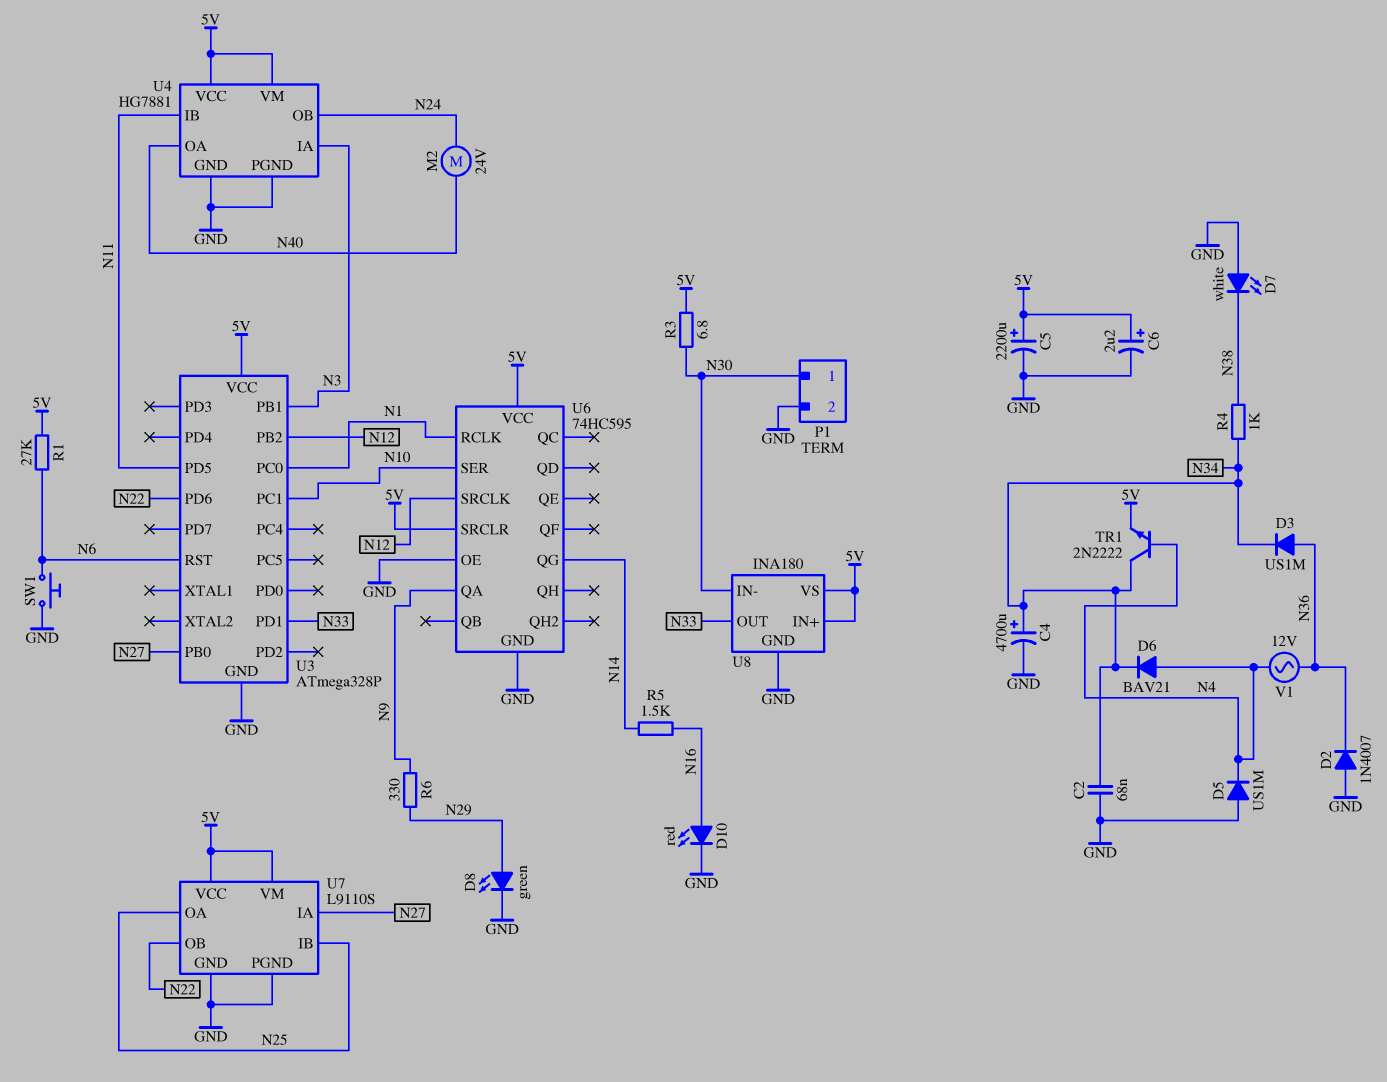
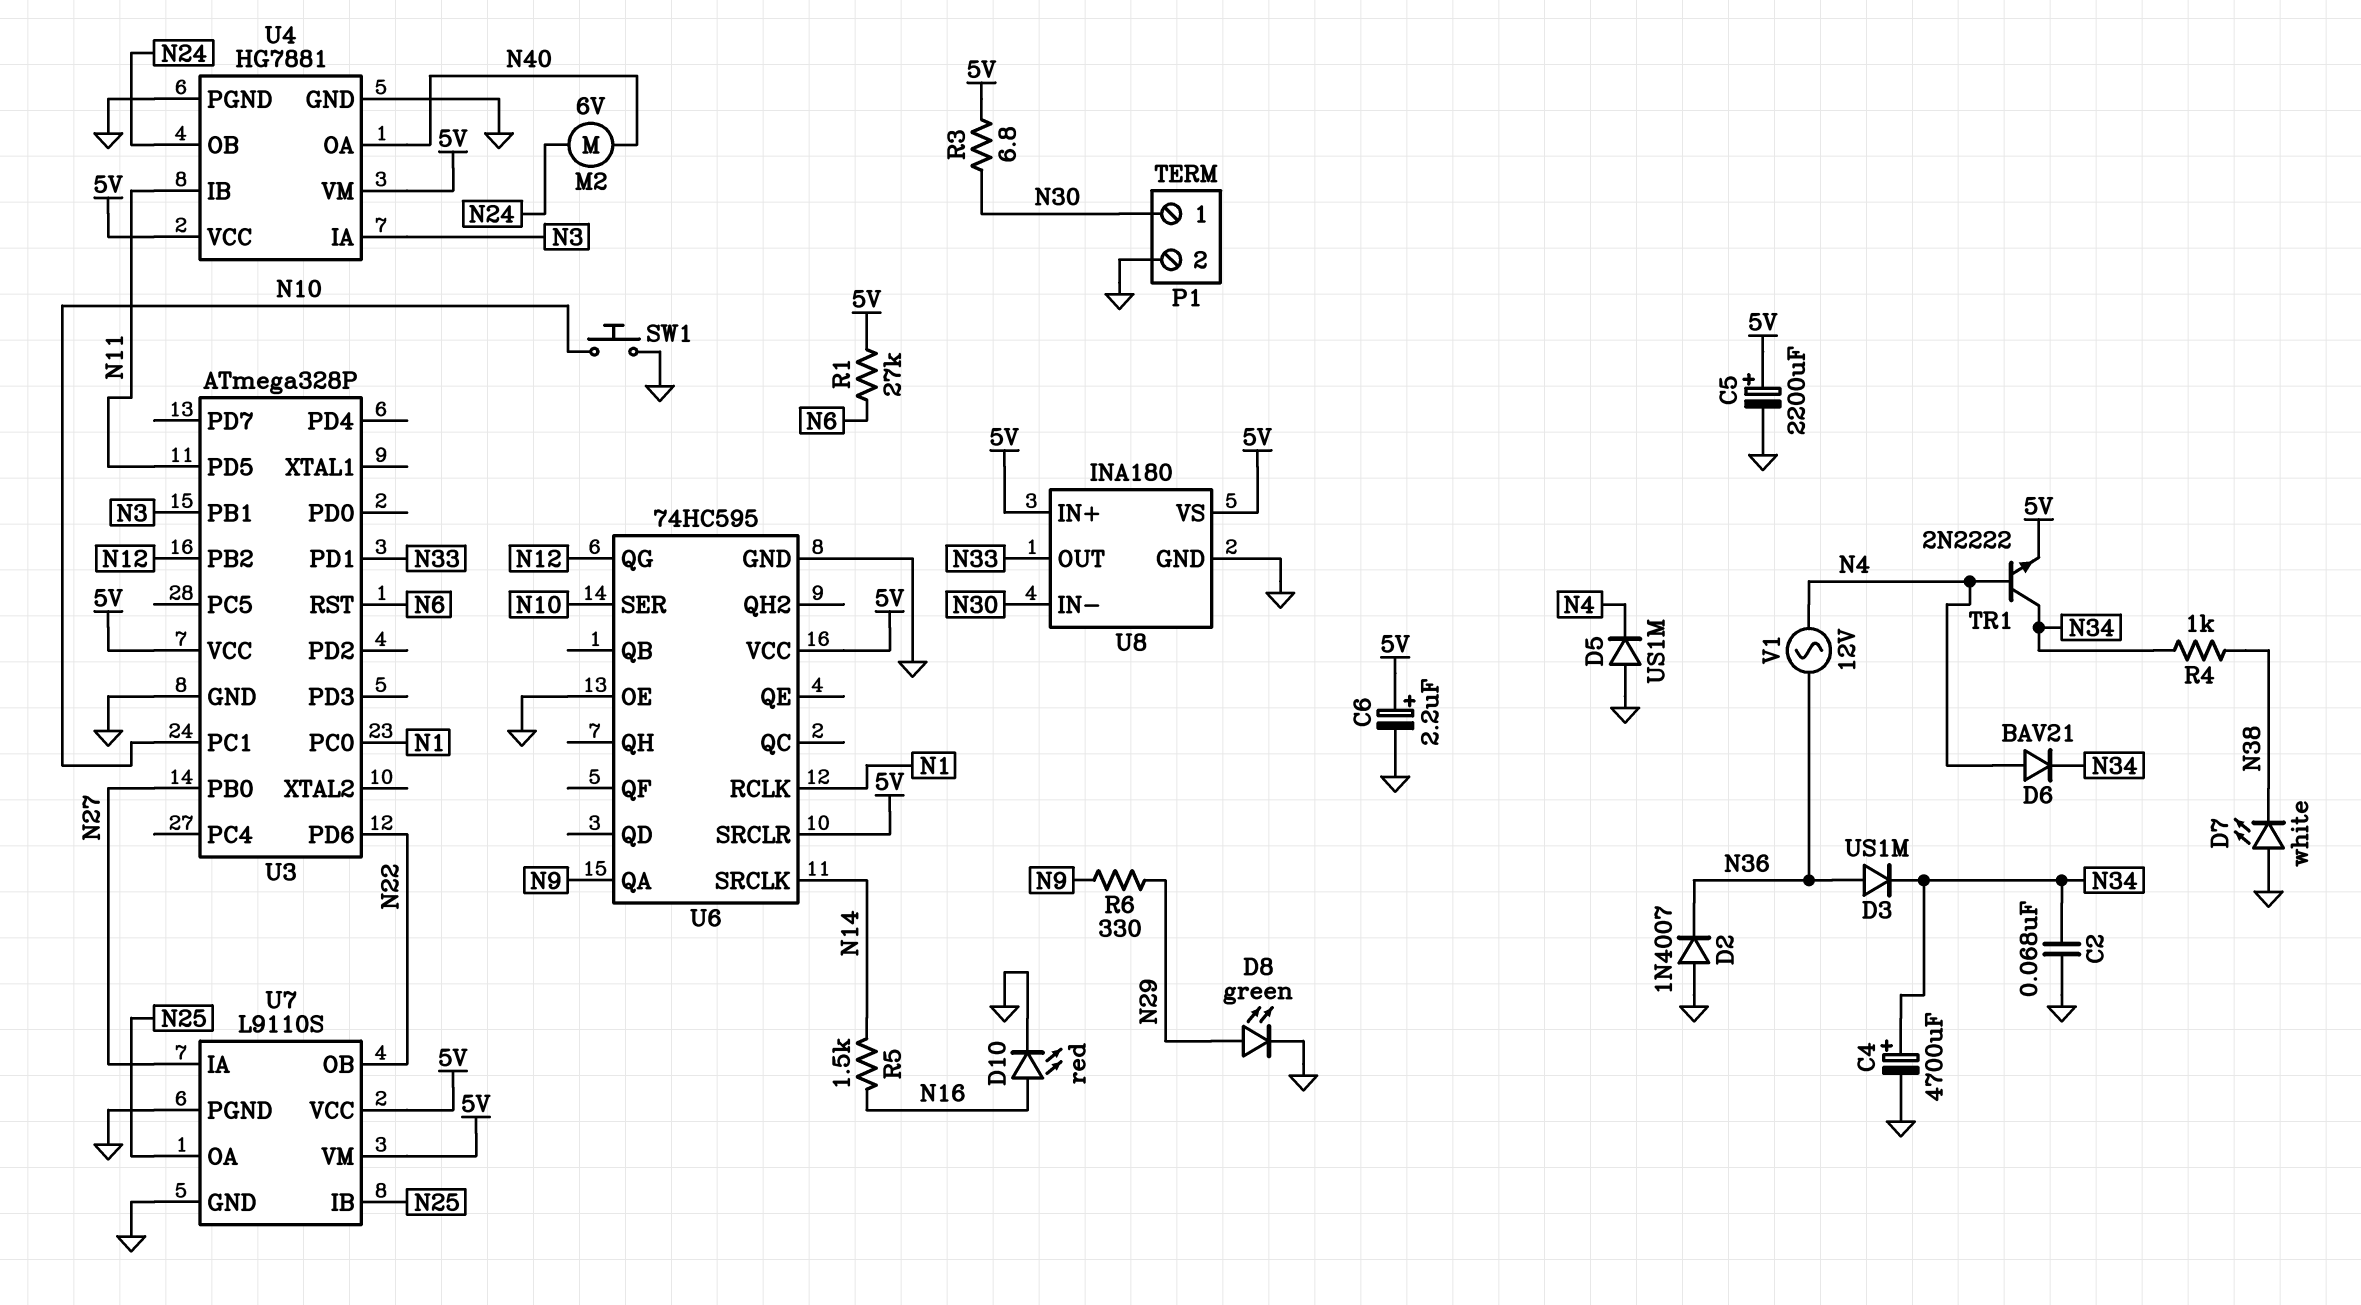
M2: motor 24V (N24, N40) -> motor 6V (N24, N40)
SW1: button (GND, N6) -> button (GND, N10)
U6 pin QG: N14 -> N12
U6 pin SRCLK: N12 -> N14

